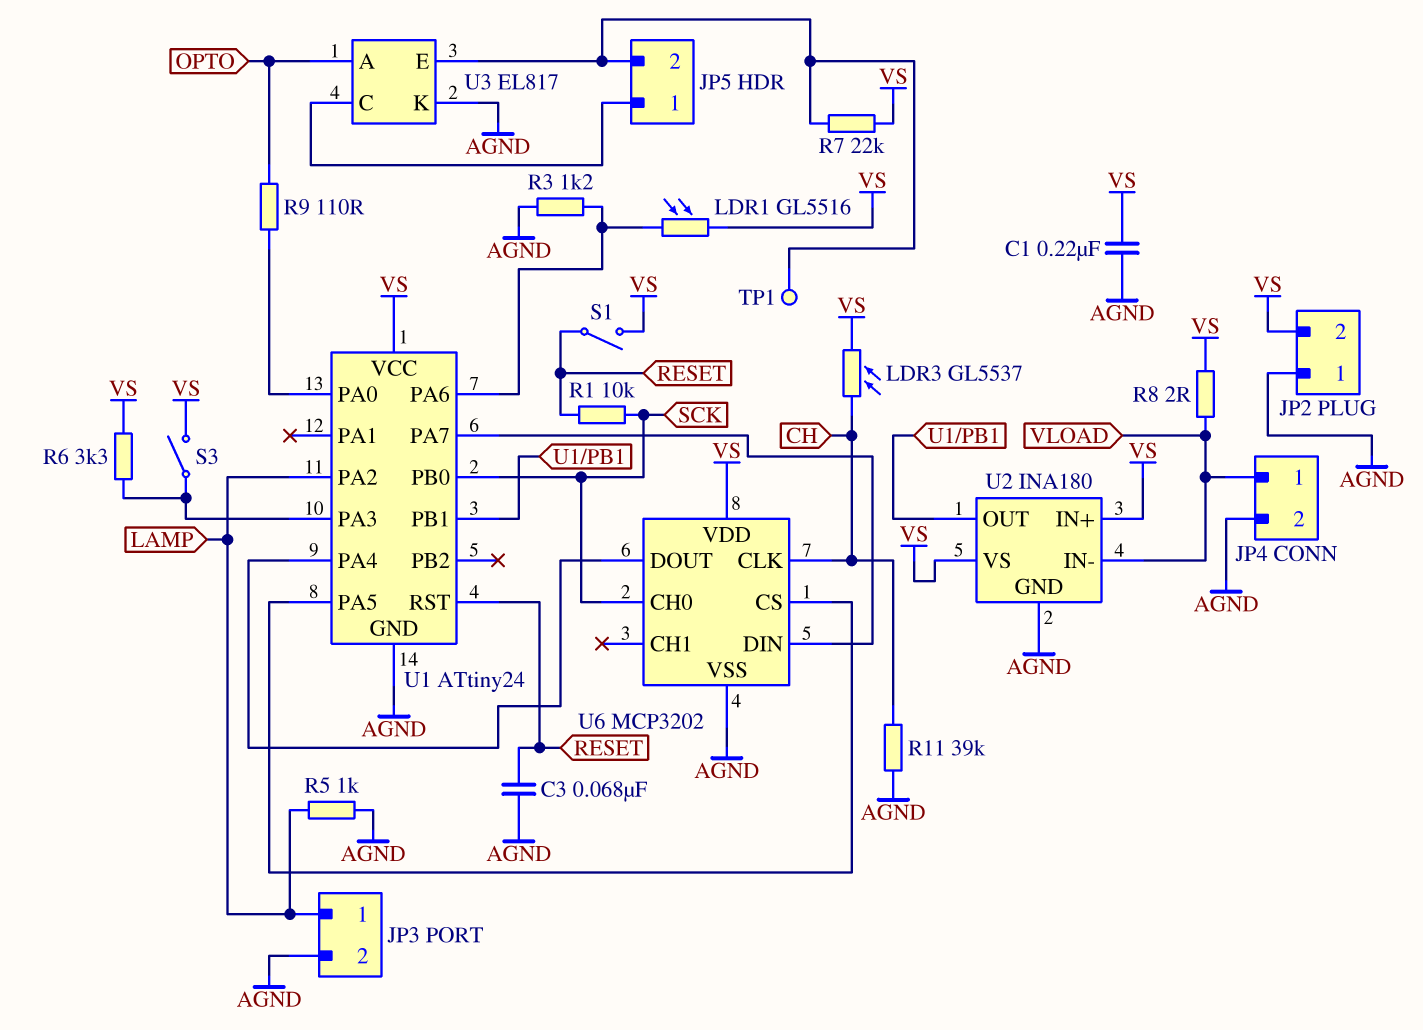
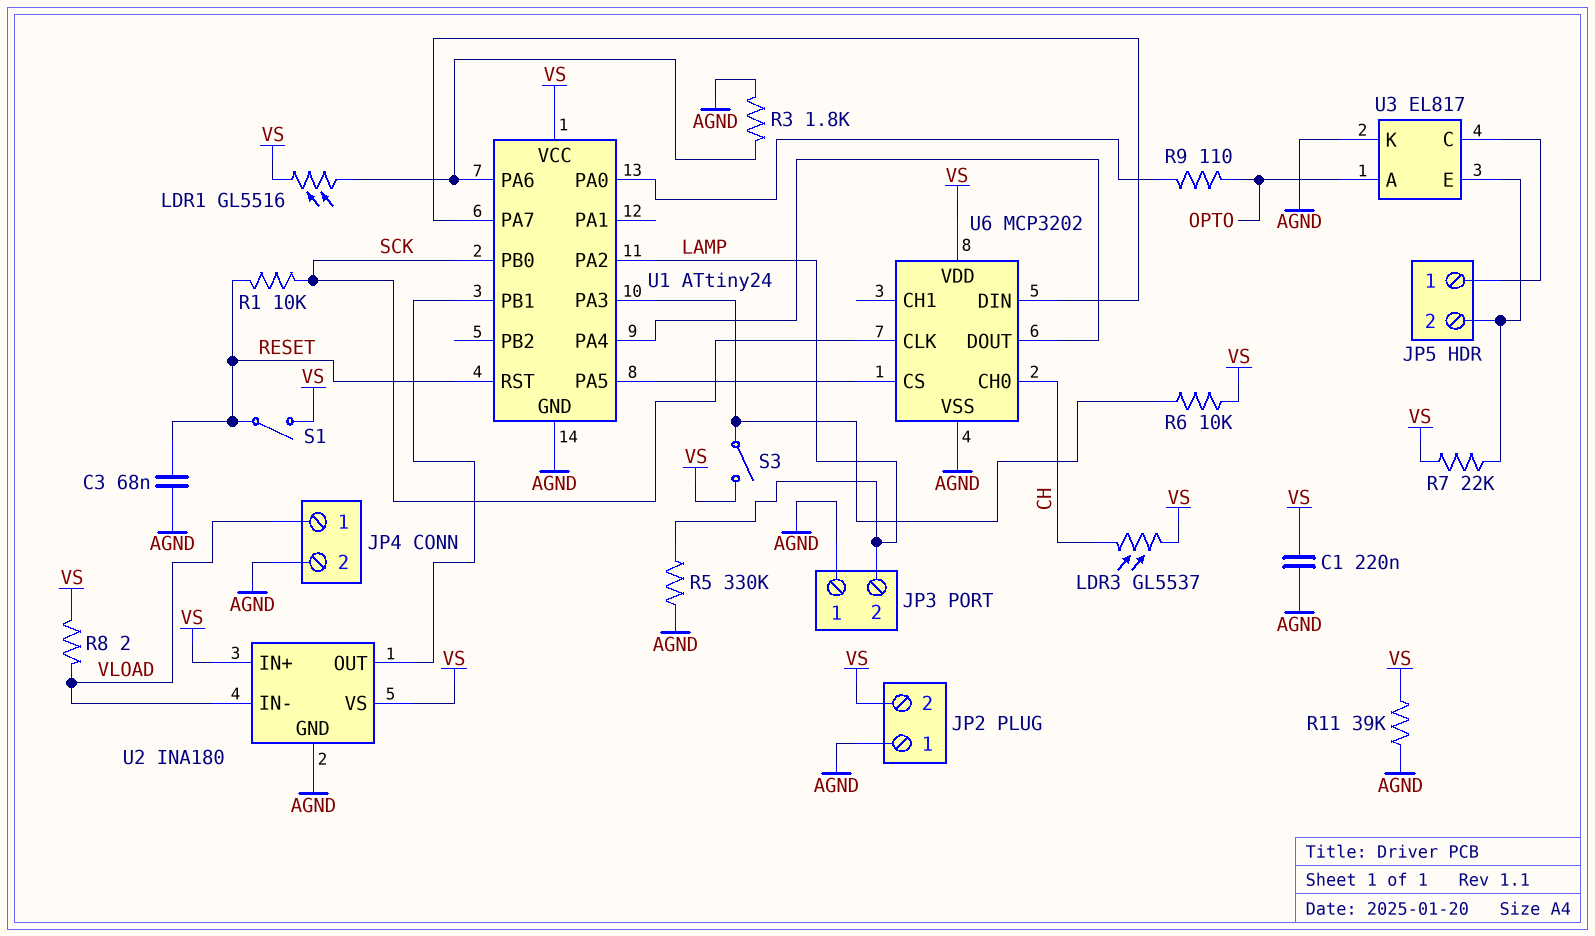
JP3 pin 1: LAMP -> AGND
JP3 pin 2: AGND -> LAMP
R3: 1.2k (AGND, U1/PA6) -> 1.8k (AGND, U1/PA6)
R5: 1k (AGND, LAMP) -> 330k (AGND, LAMP)
R6: 3.3k (U1/PA3, VS) -> 10k (U1/PA3, VS)
R11: 39k (AGND, CH) -> 39k (AGND, VS)
TP1: test point (JP5/2) -> none
U6 pin CH0: SCK -> CH
U6 pin CLK: CH -> SCK

